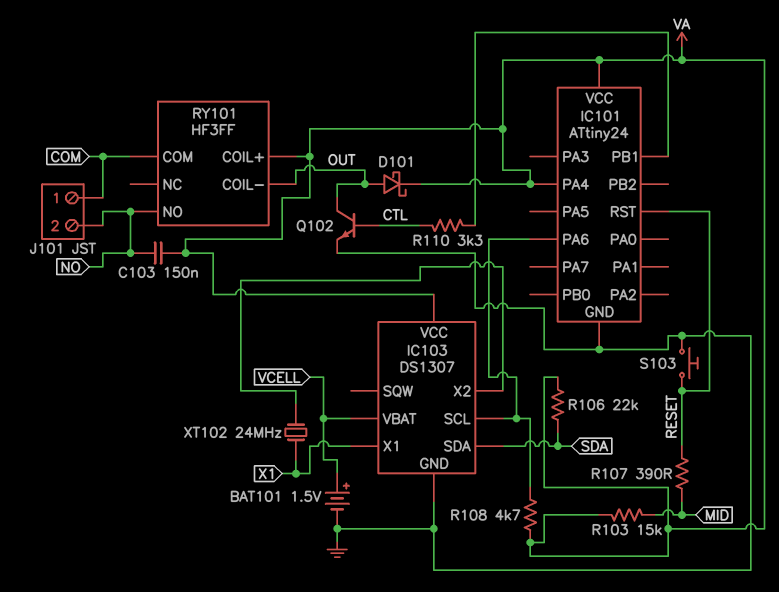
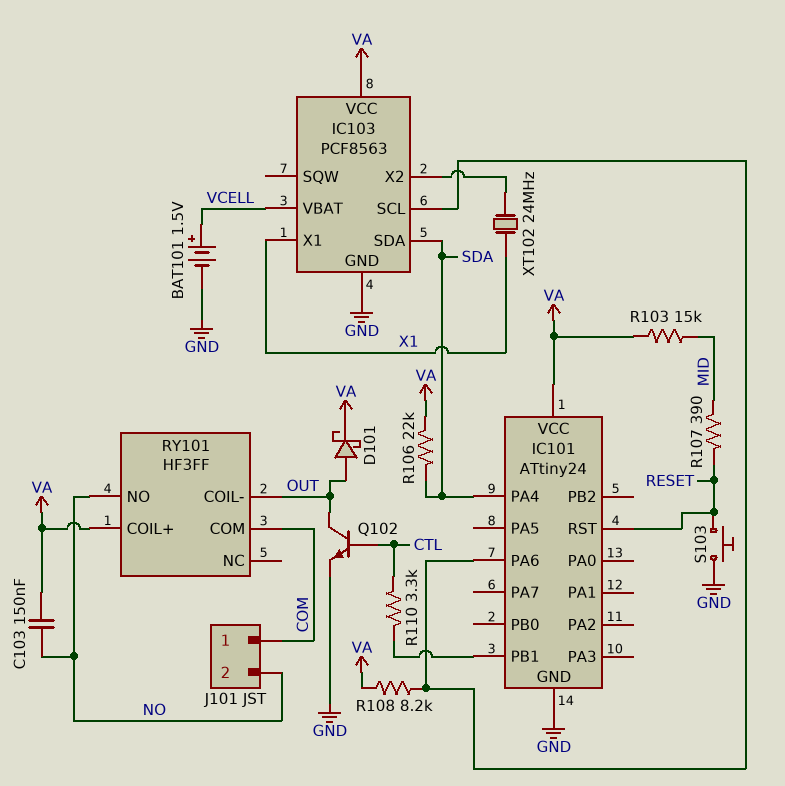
IC101 pin PA4: VA -> SDA
IC103: DS1307 -> PCF8563
R108: 4.7k (IC101/PA6, VA) -> 8.2k (IC101/PA6, VA)

